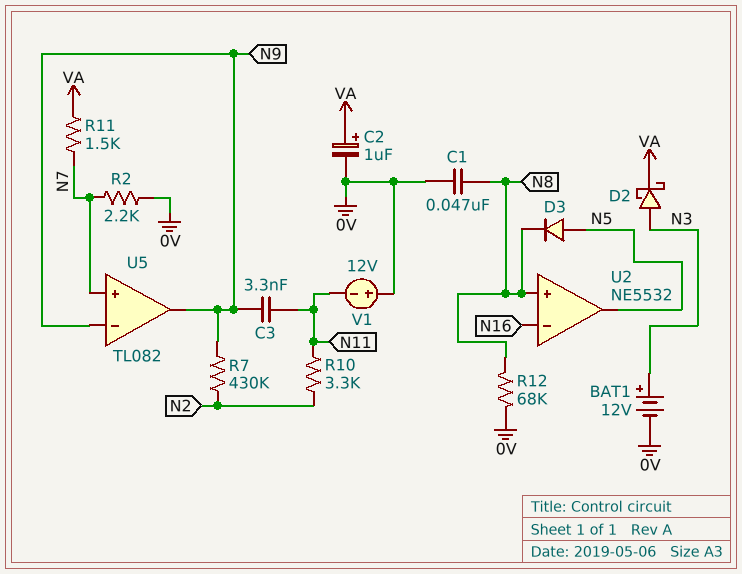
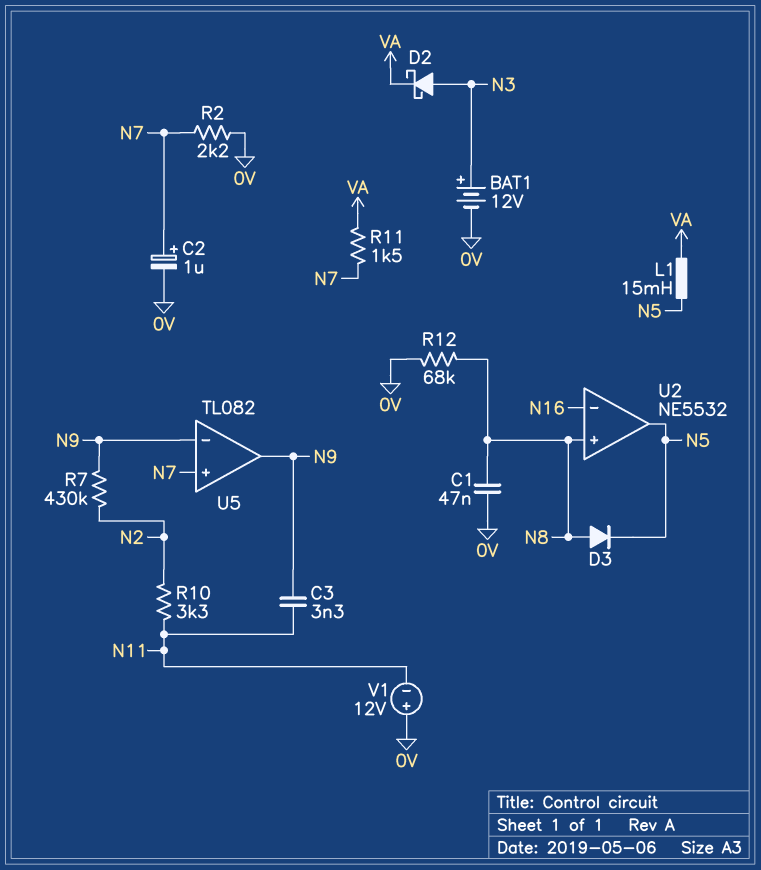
C2: 1uF (plus VA, minus 0V) -> 1uF (plus N7, minus 0V)
D3: diode (A N5, K N8) -> diode (A N8, K N5)
L1: none -> 15mH (N5, VA)

